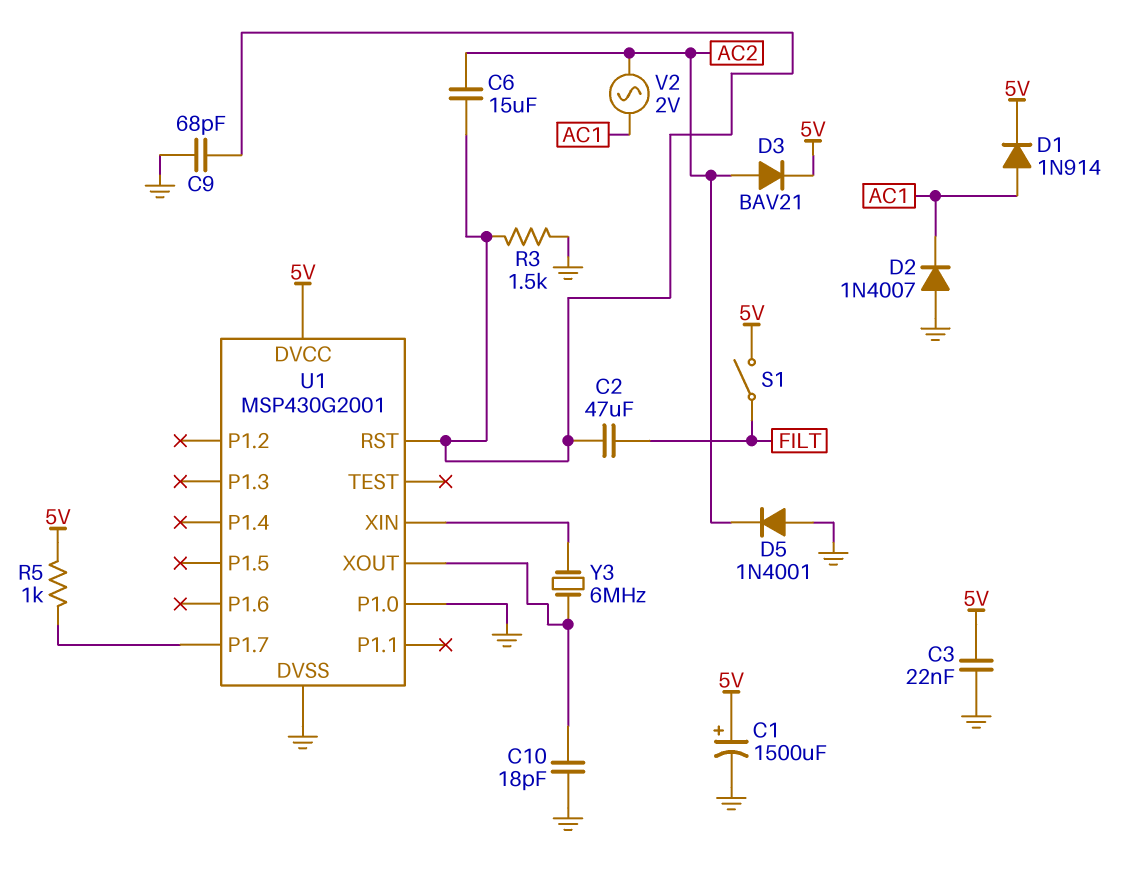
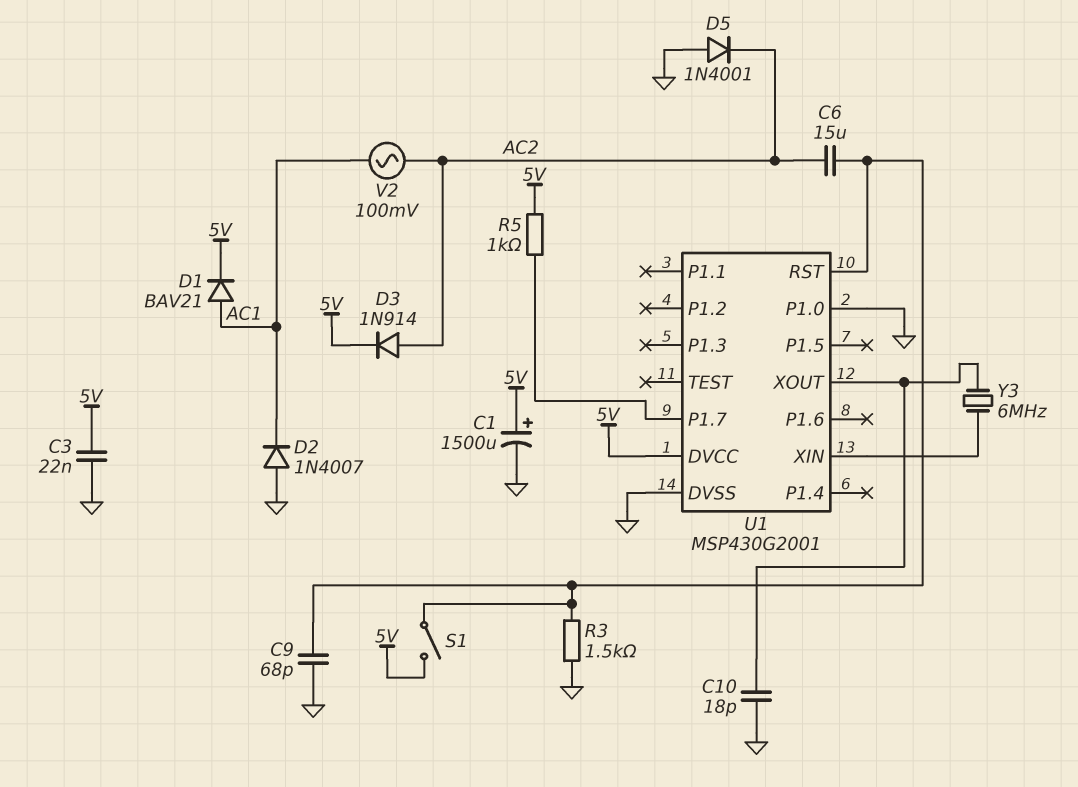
C2: 47uF (FILT, U1/RST) -> none
D1: diode 1N914 (A AC1, K 5V) -> diode BAV21 (A AC1, K 5V)
D3: diode BAV21 (A AC2, K 5V) -> diode 1N914 (A AC2, K 5V)
S1: switch (5V, FILT) -> switch (5V, U1/RST)
V2: AC 2V (AC1, AC2) -> AC 100mV (AC1, AC2)

